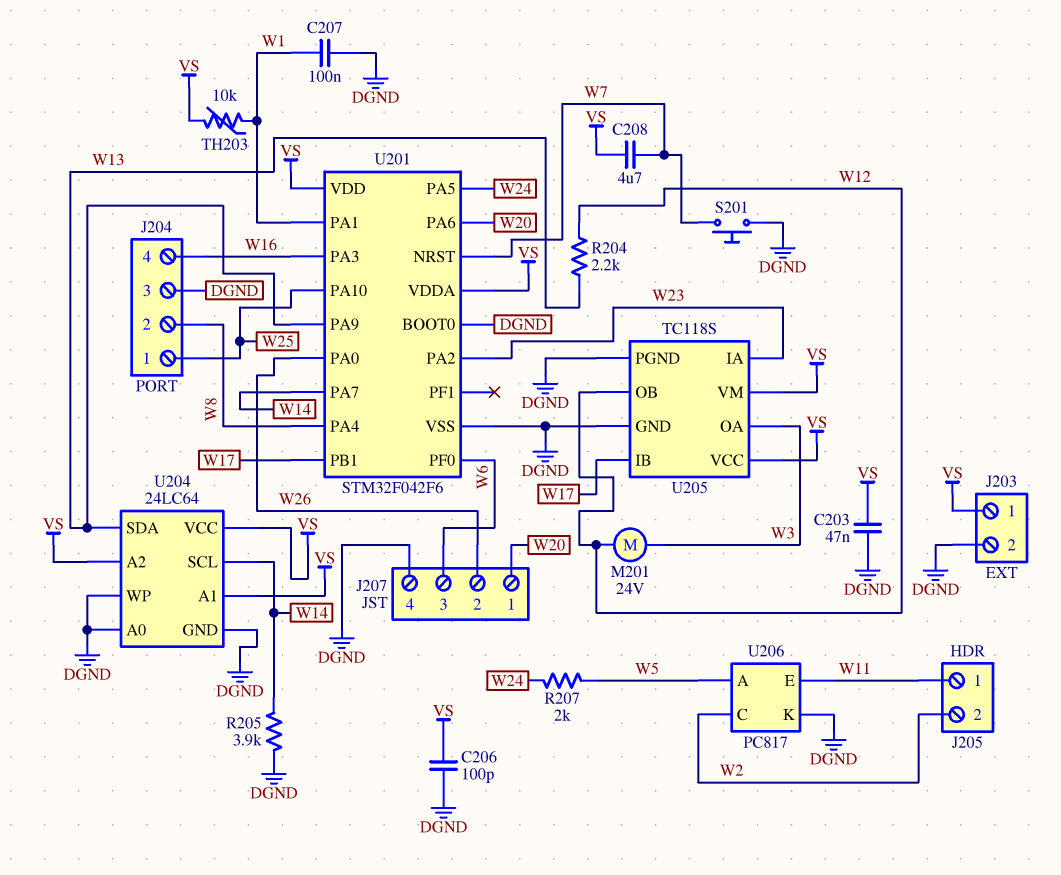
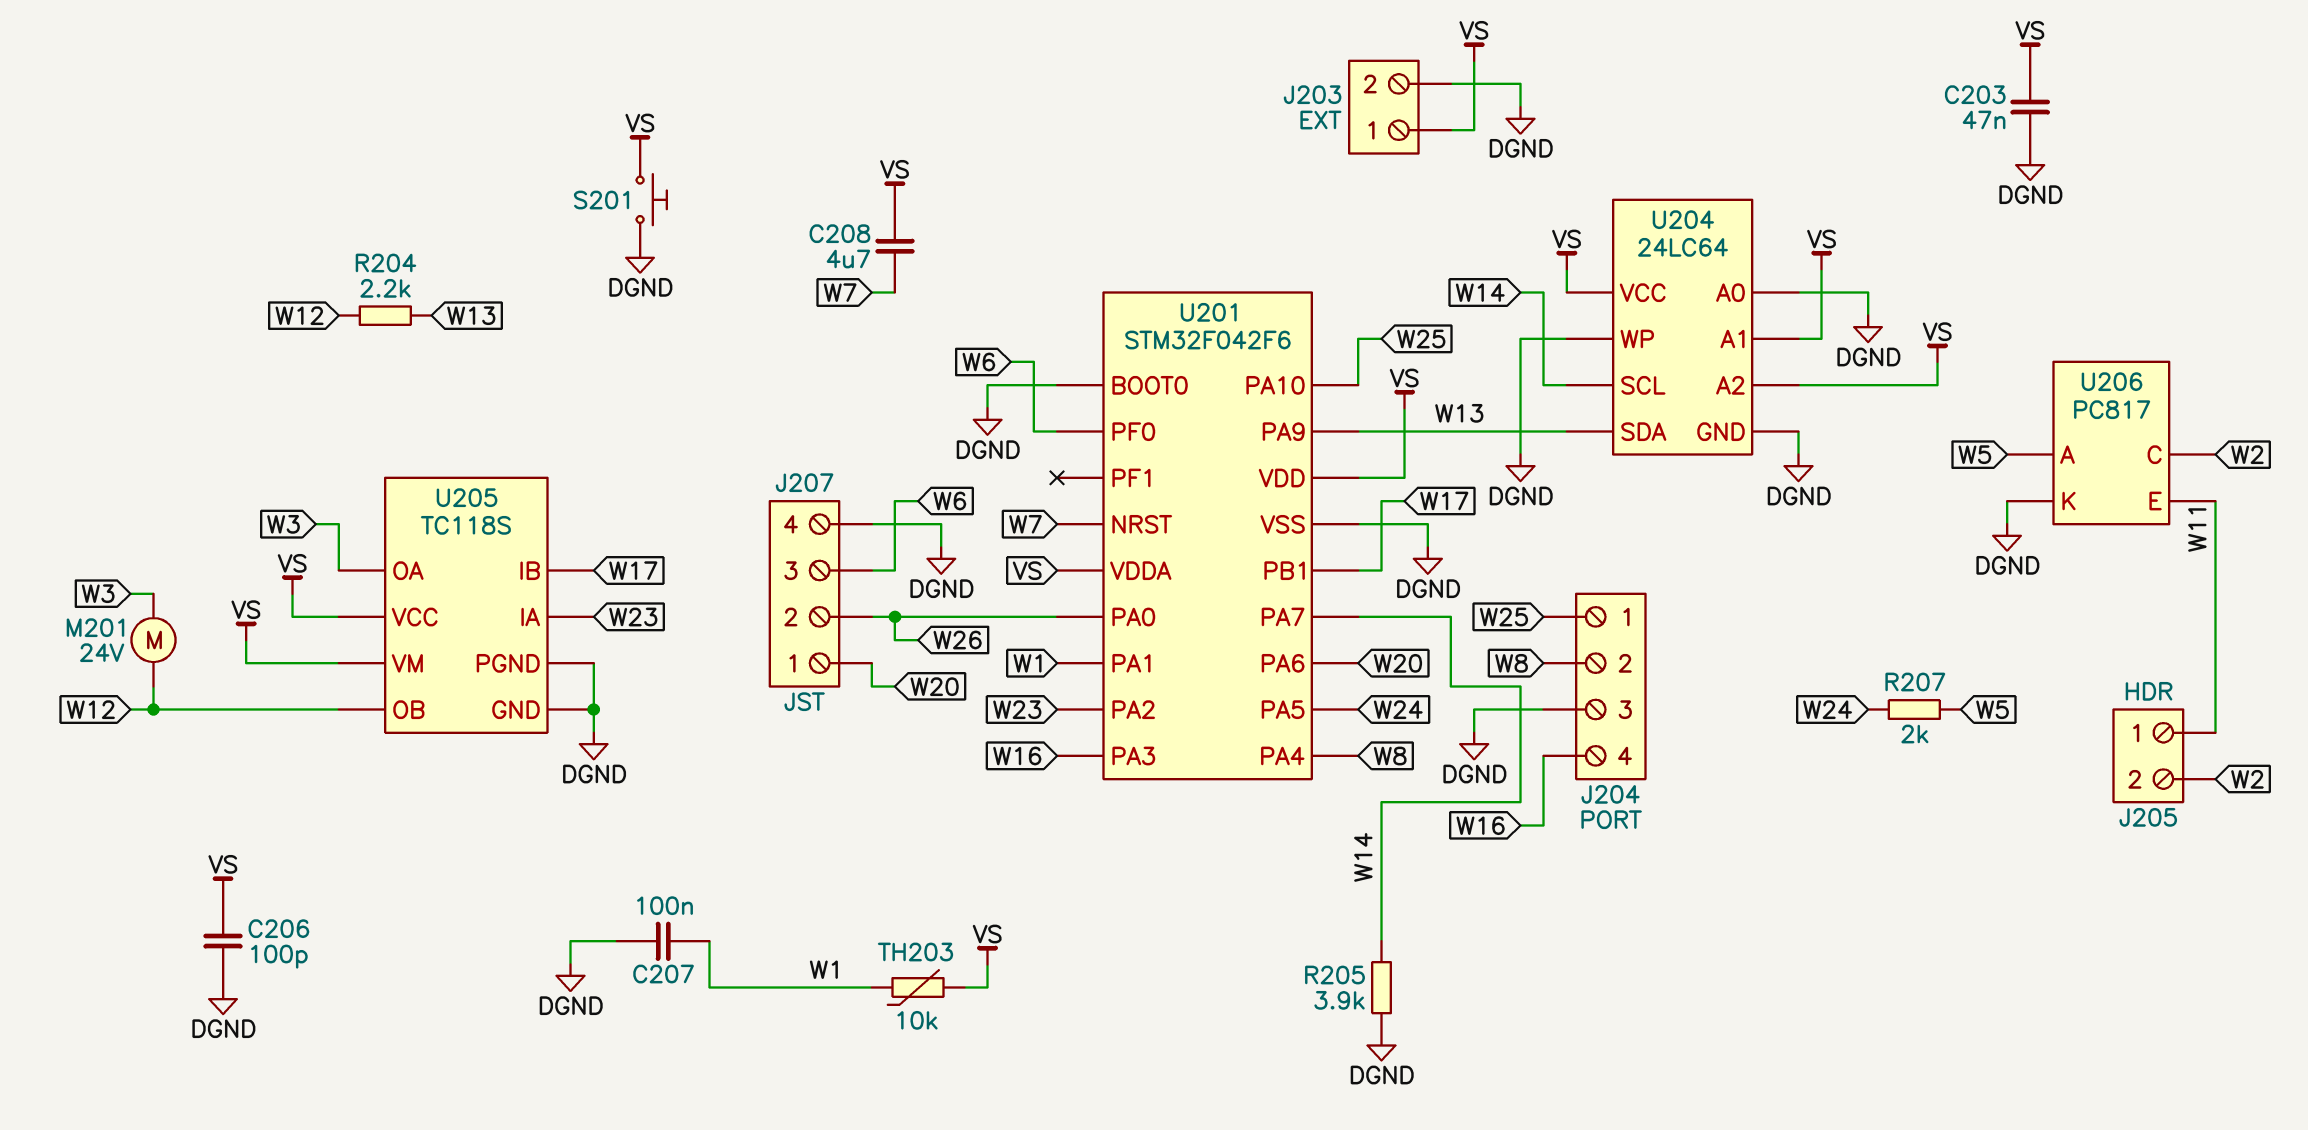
S201: button (DGND, W7) -> button (DGND, VS)

